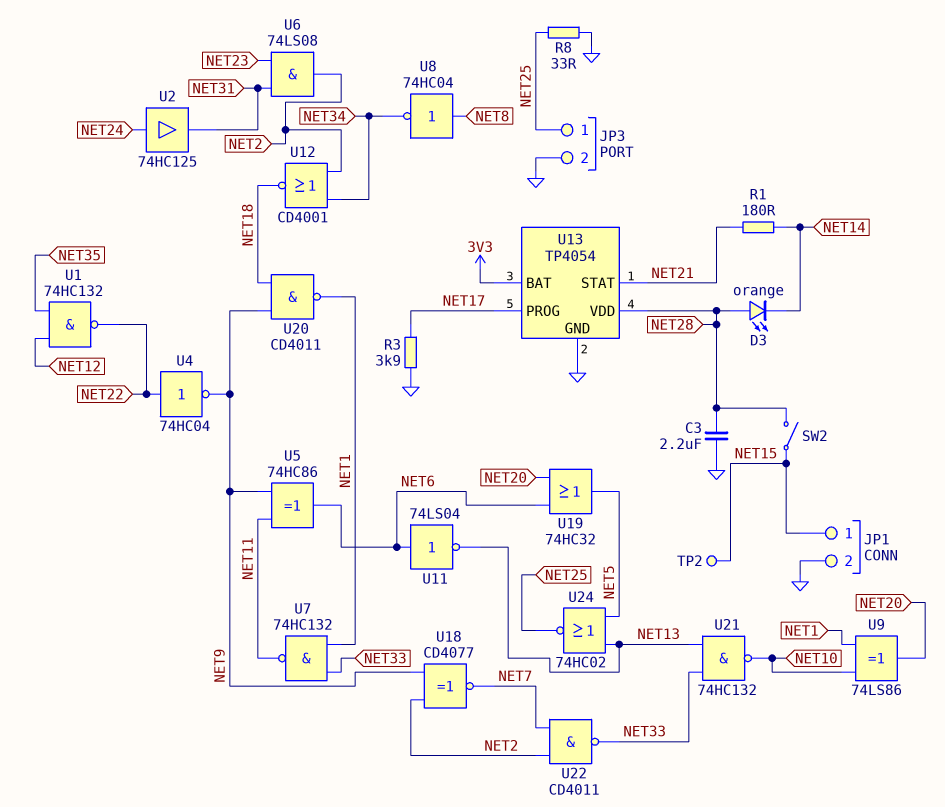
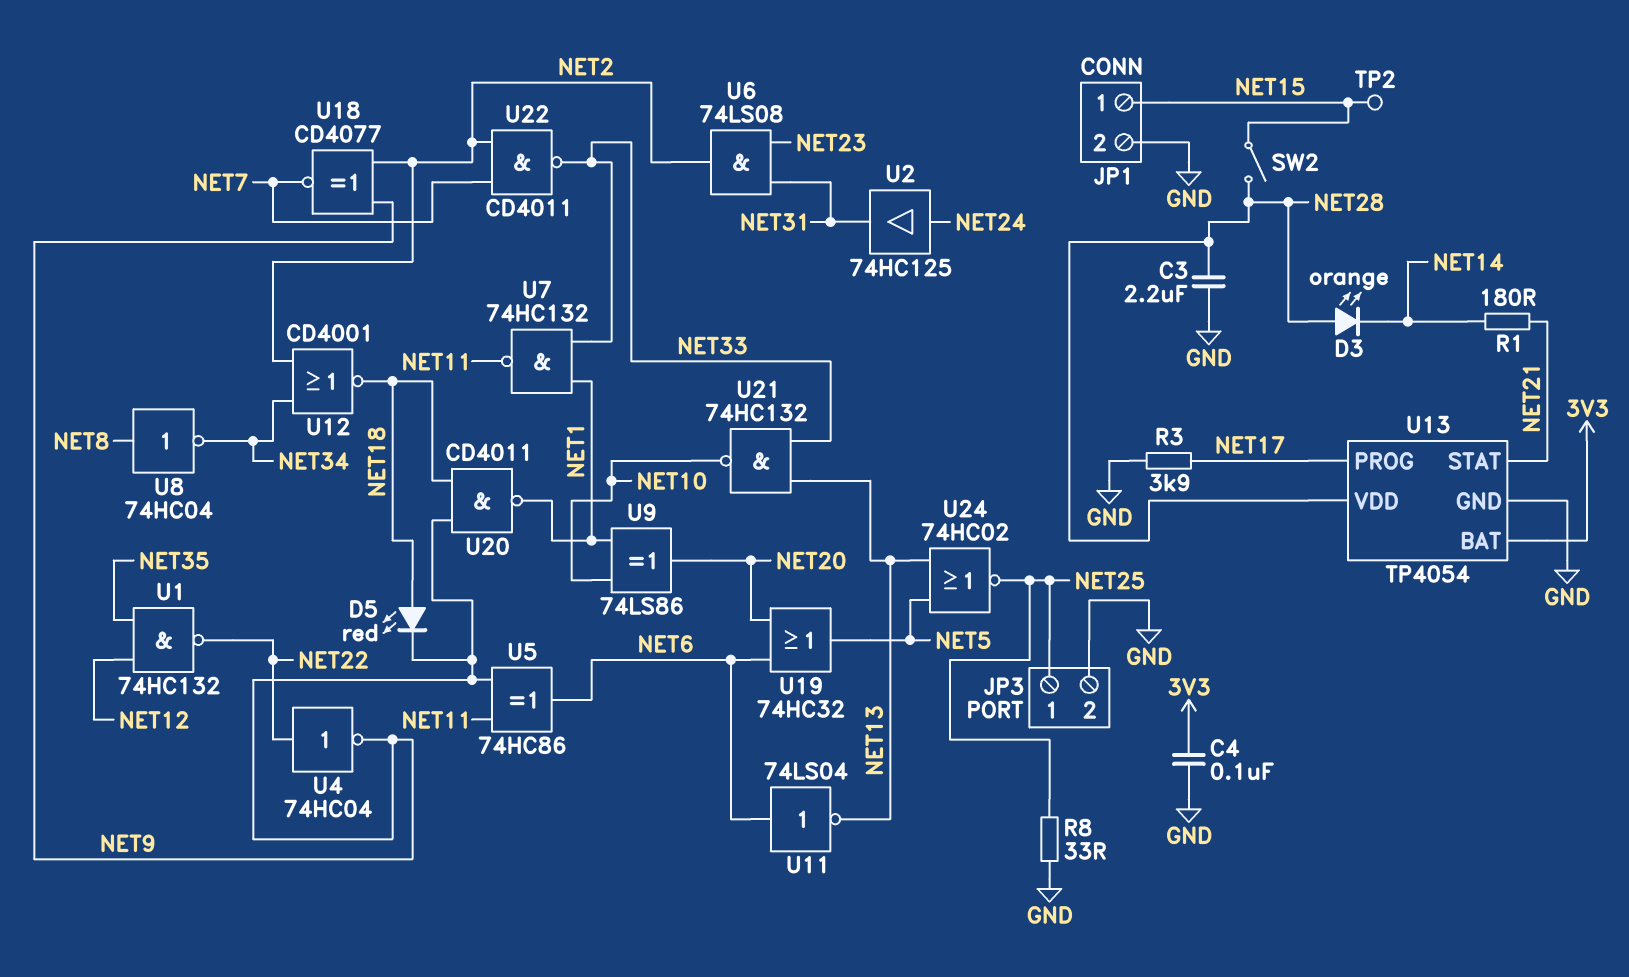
C4: none -> 100nF (3V3, GND)
D5: none -> LED red (A NET18, K NET9)

